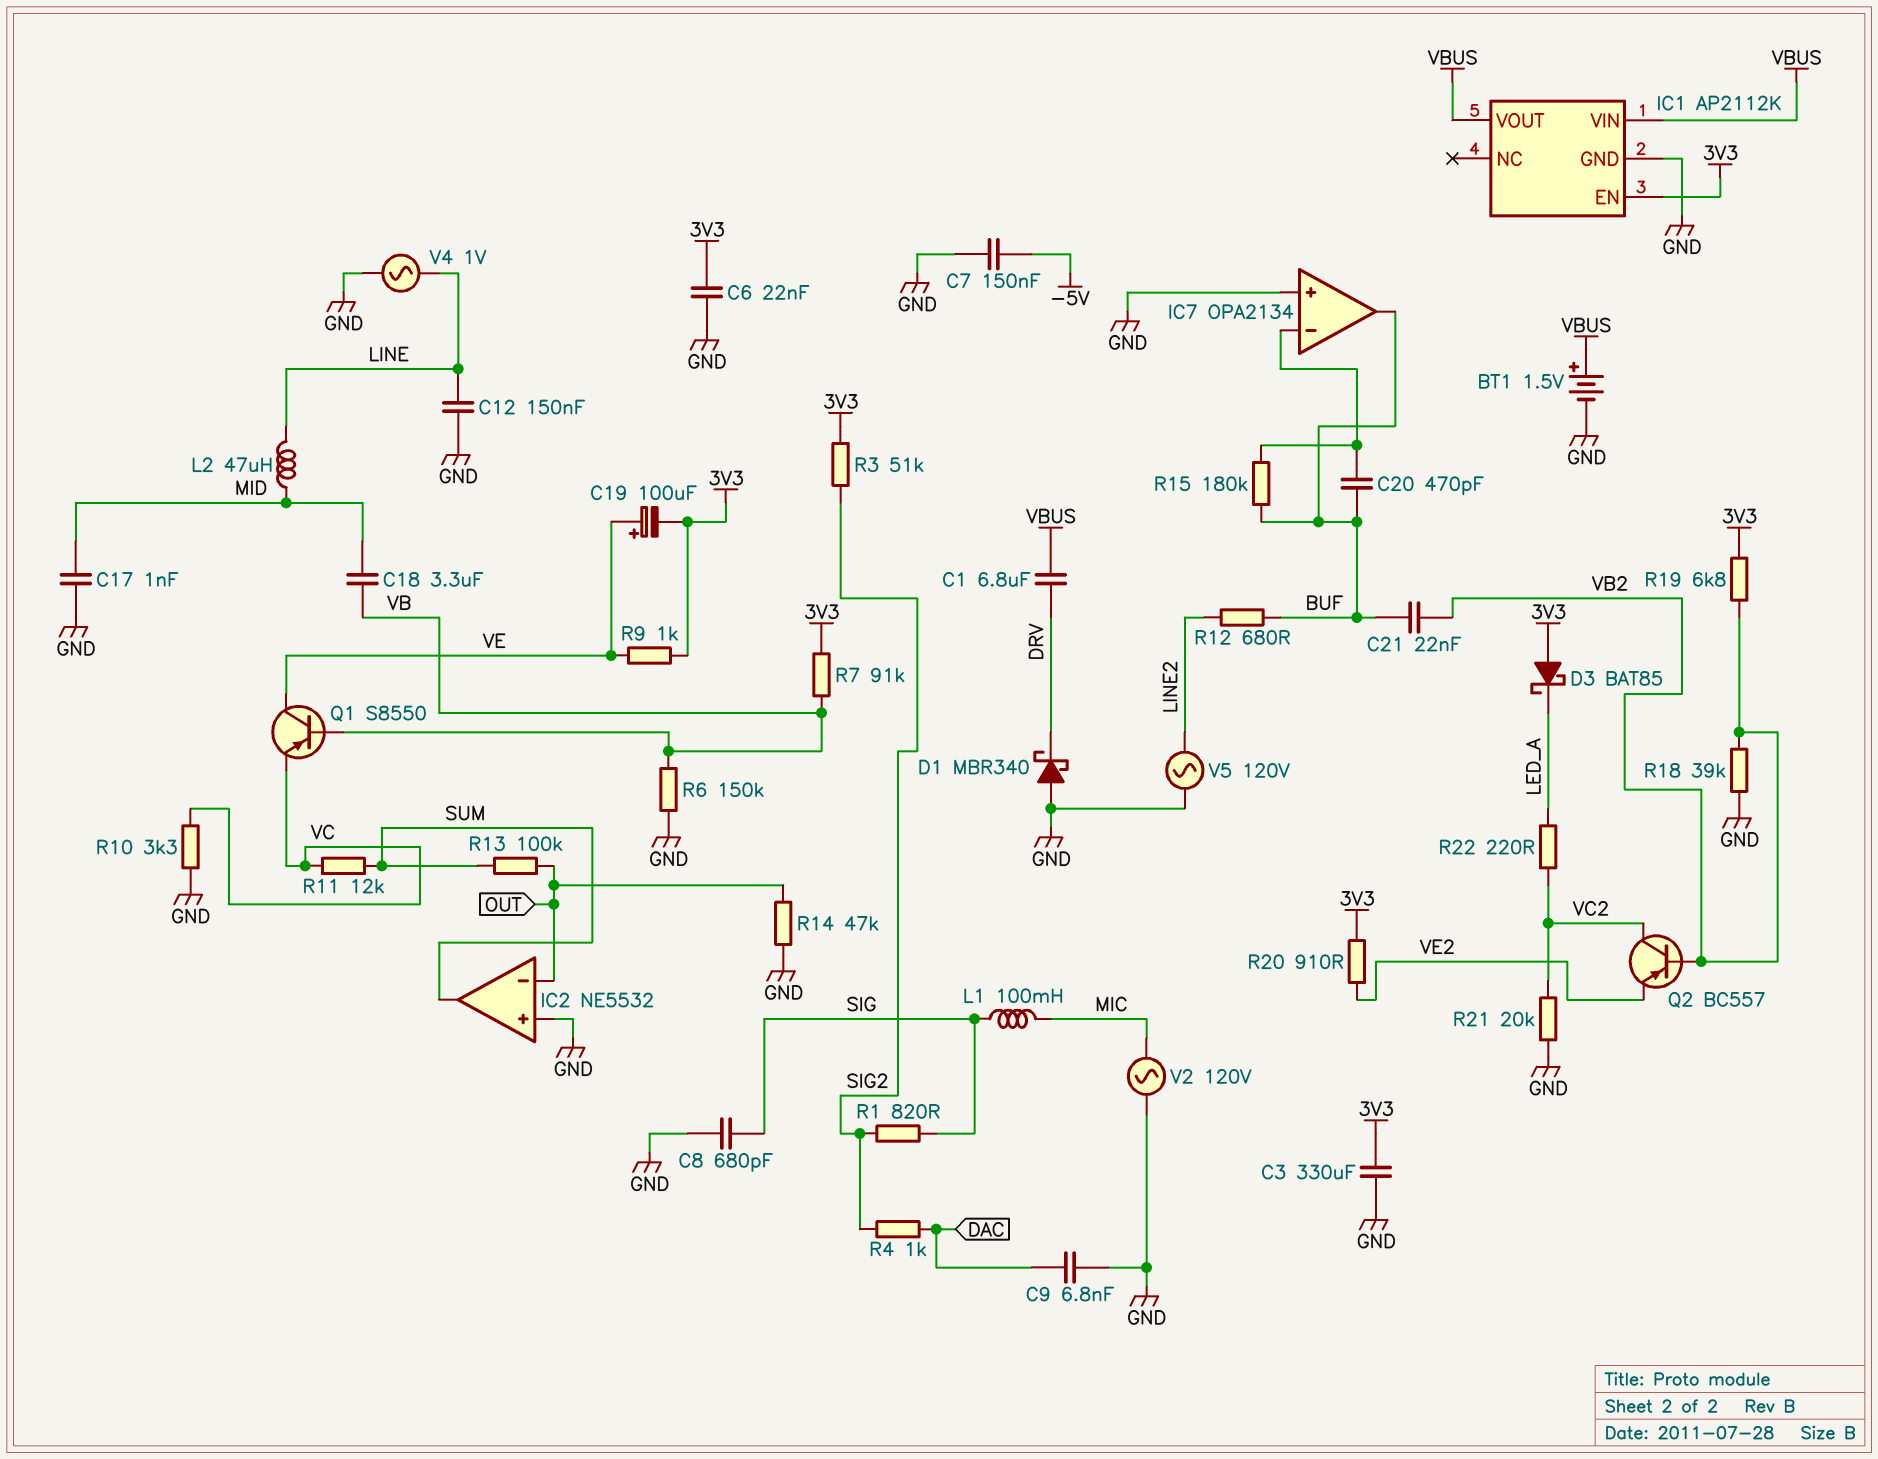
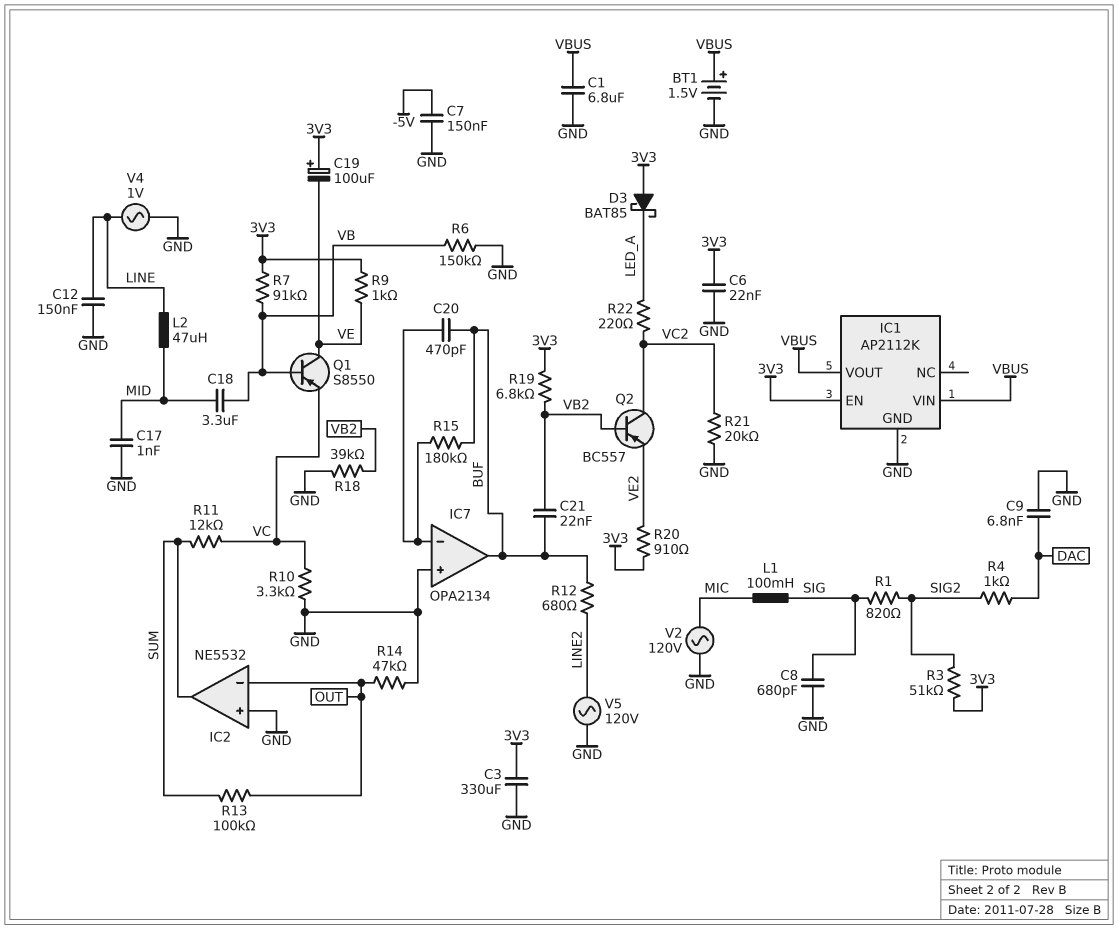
C1: 6.8uF (DRV, VBUS) -> 6.8uF (GND, VBUS)
C19: 100uF (plus VE, minus 3V3) -> 100uF (plus 3V3, minus VE)
D1: schottky MBR340 (A GND, K DRV) -> none

